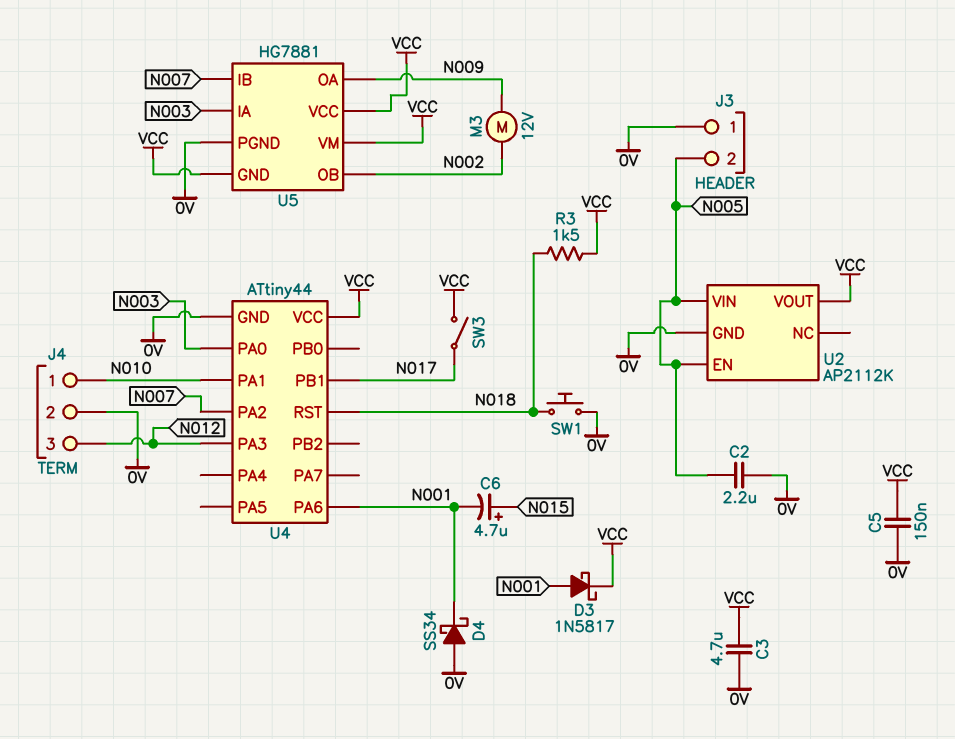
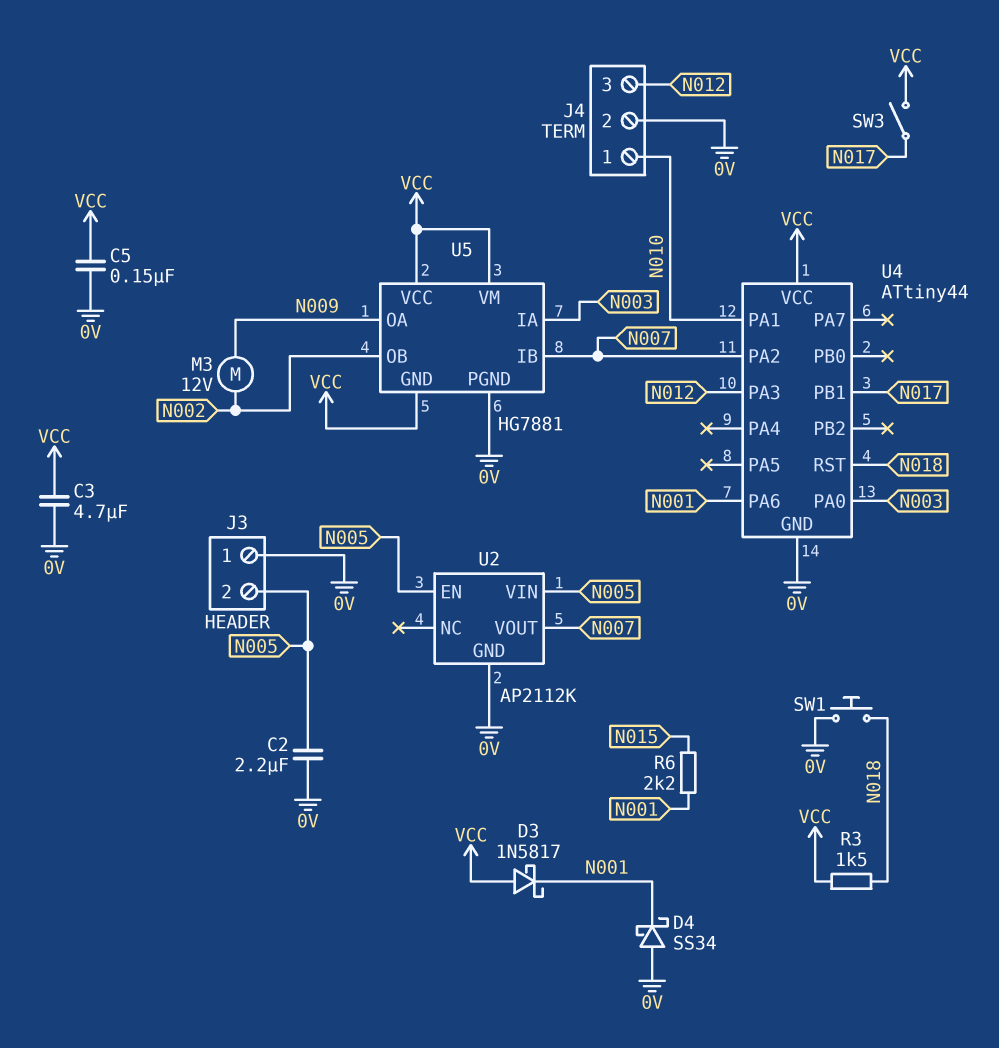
C6: 4.7uF (plus N015, minus N001) -> none
D3: schottky 1N5817 (A N001, K VCC) -> schottky 1N5817 (A VCC, K N001)
R6: none -> 2.2k (N001, N015)
U2 pin VOUT: VCC -> N007

